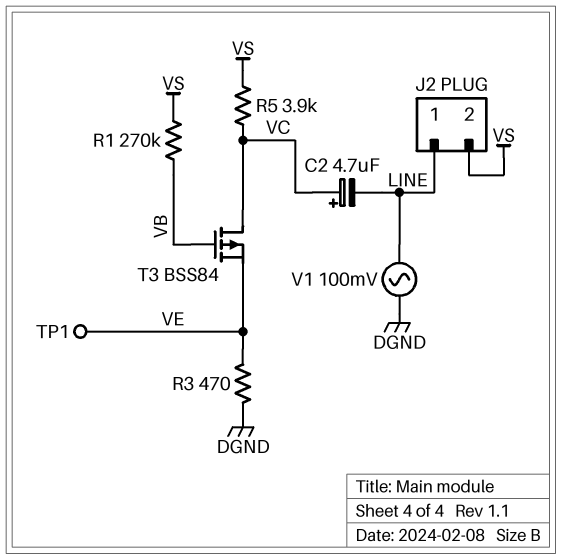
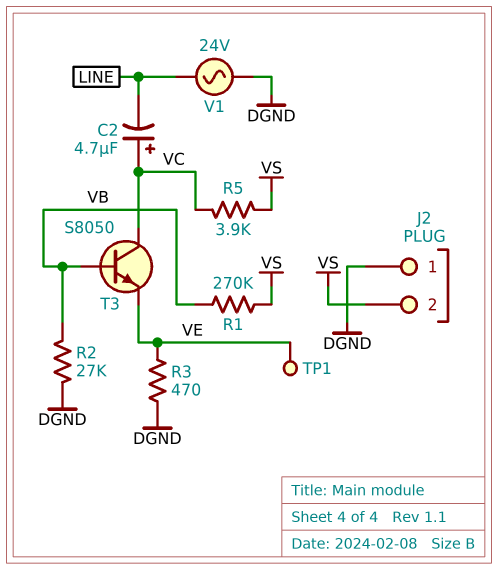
J2 pin 1: LINE -> DGND
R2: none -> 27k (DGND, VB)
T3: PMOS BSS84 (G VB, D VC, S VE) -> NPN S8050 (B VB, C VC, E VE)
V1: AC 100mV (DGND, LINE) -> AC 24V (DGND, LINE)

